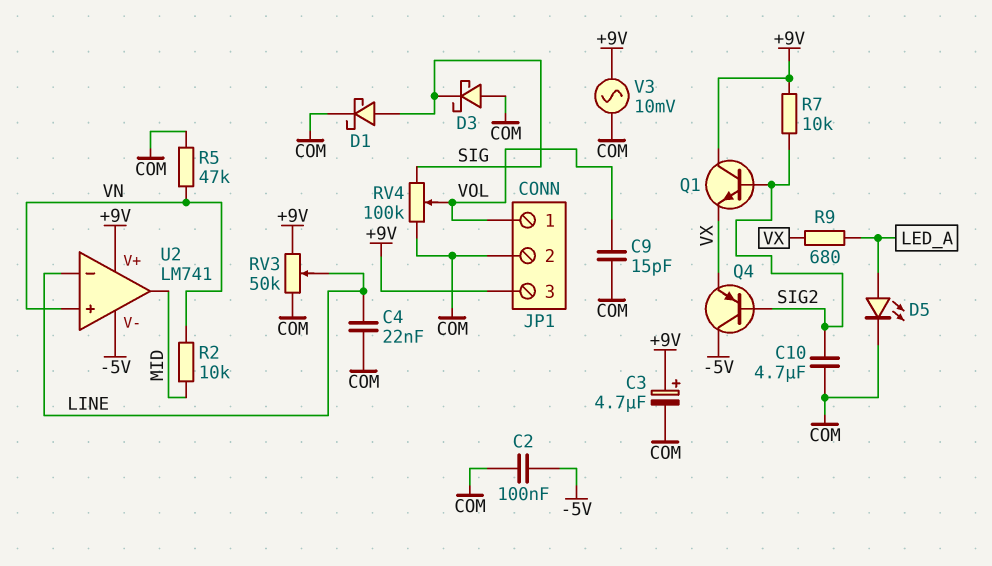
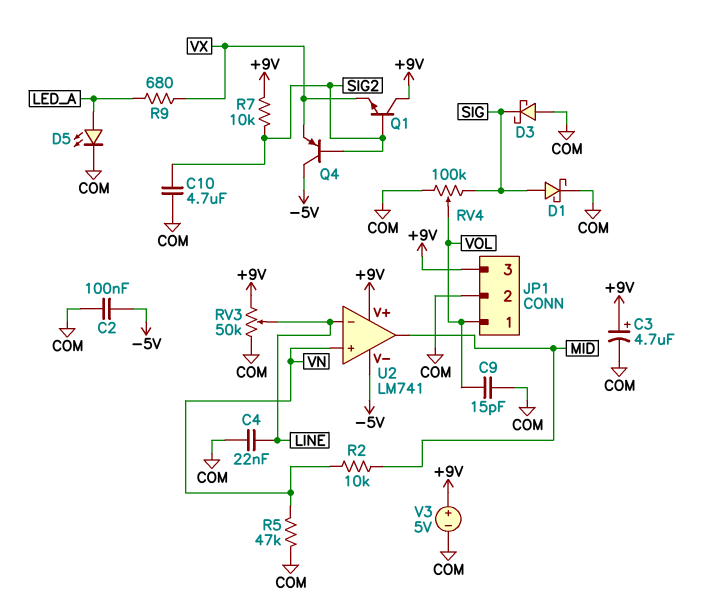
V3: AC 10mV (+9V, COM) -> 5V (plus +9V, minus COM)

